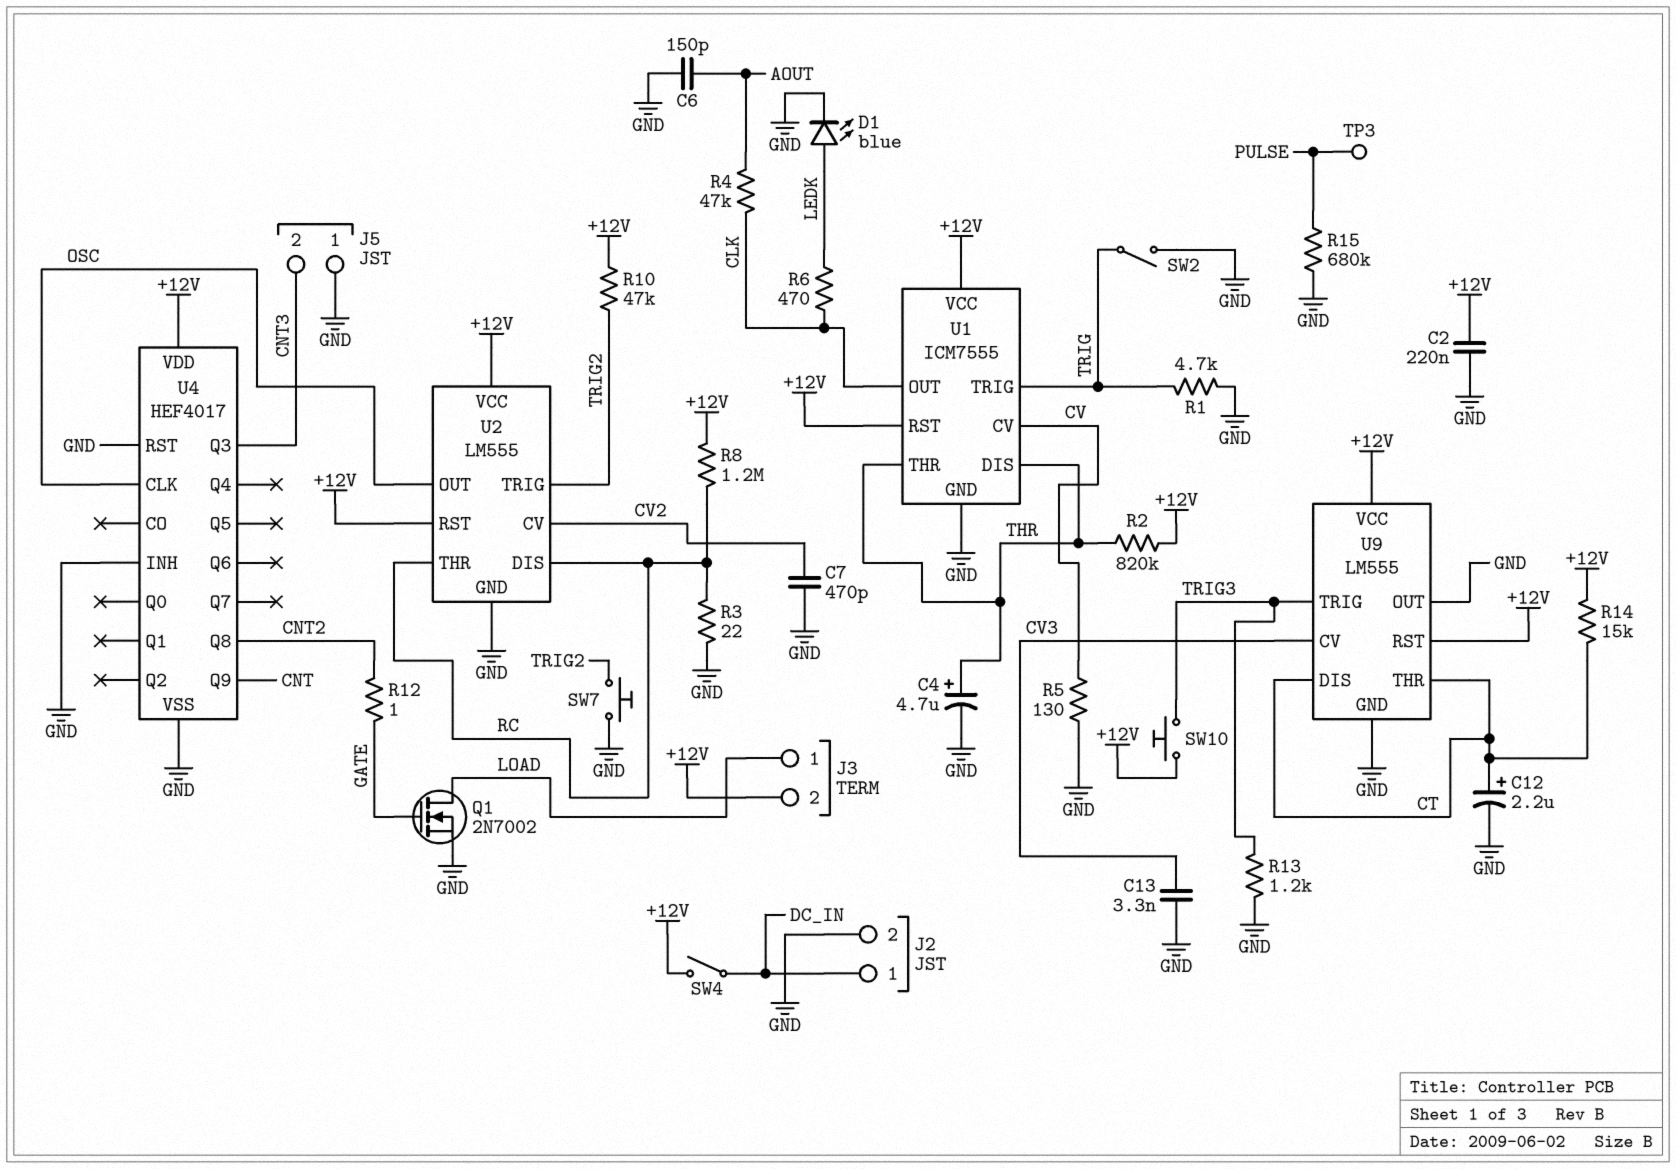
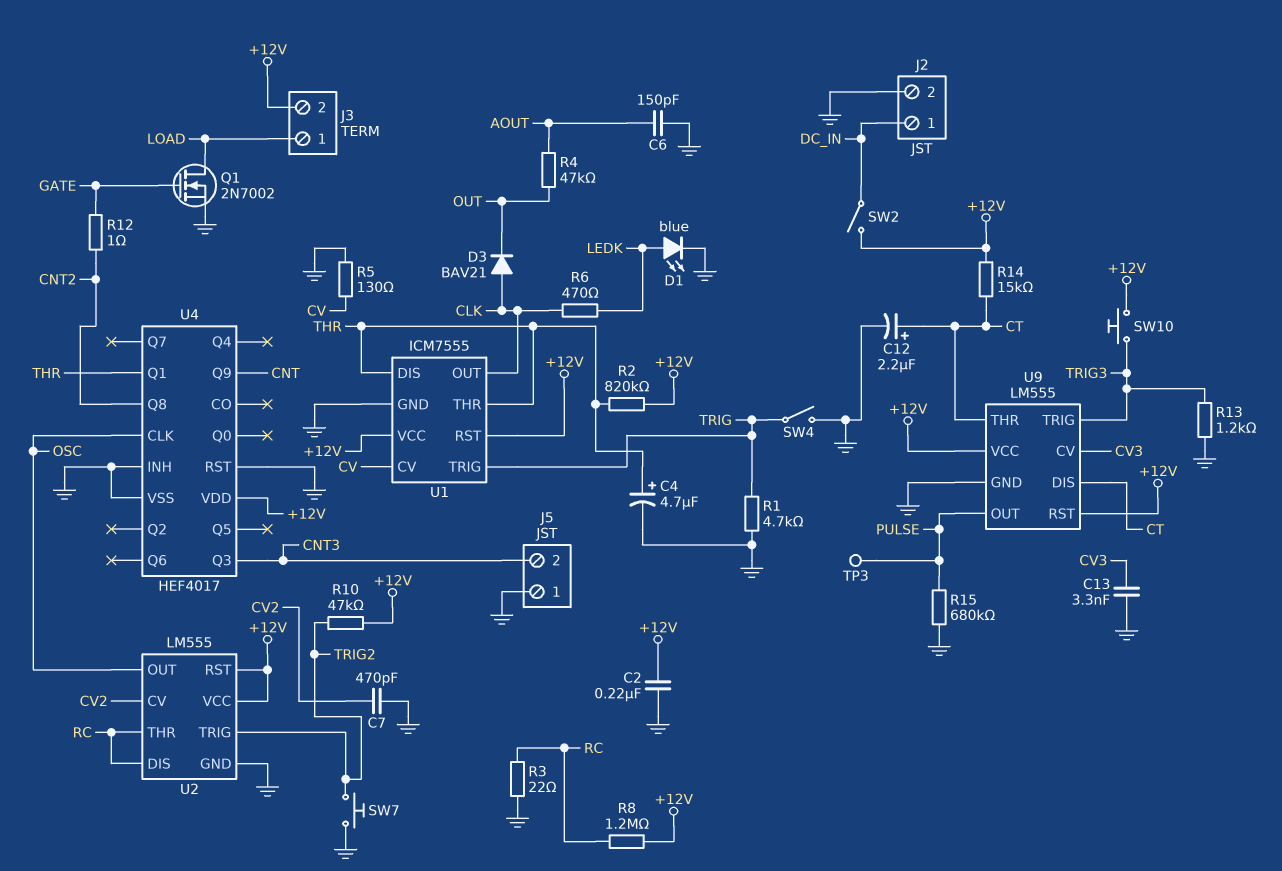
D3: none -> diode BAV21 (A CLK, K OUT)
R4: 47k (AOUT, CLK) -> 47k (AOUT, OUT)
SW2: switch (GND, TRIG) -> switch (+12V, DC_IN)
SW4: switch (+12V, DC_IN) -> switch (GND, TRIG)
U4 pin Q1: none -> THR
U9 pin OUT: GND -> PULSE

